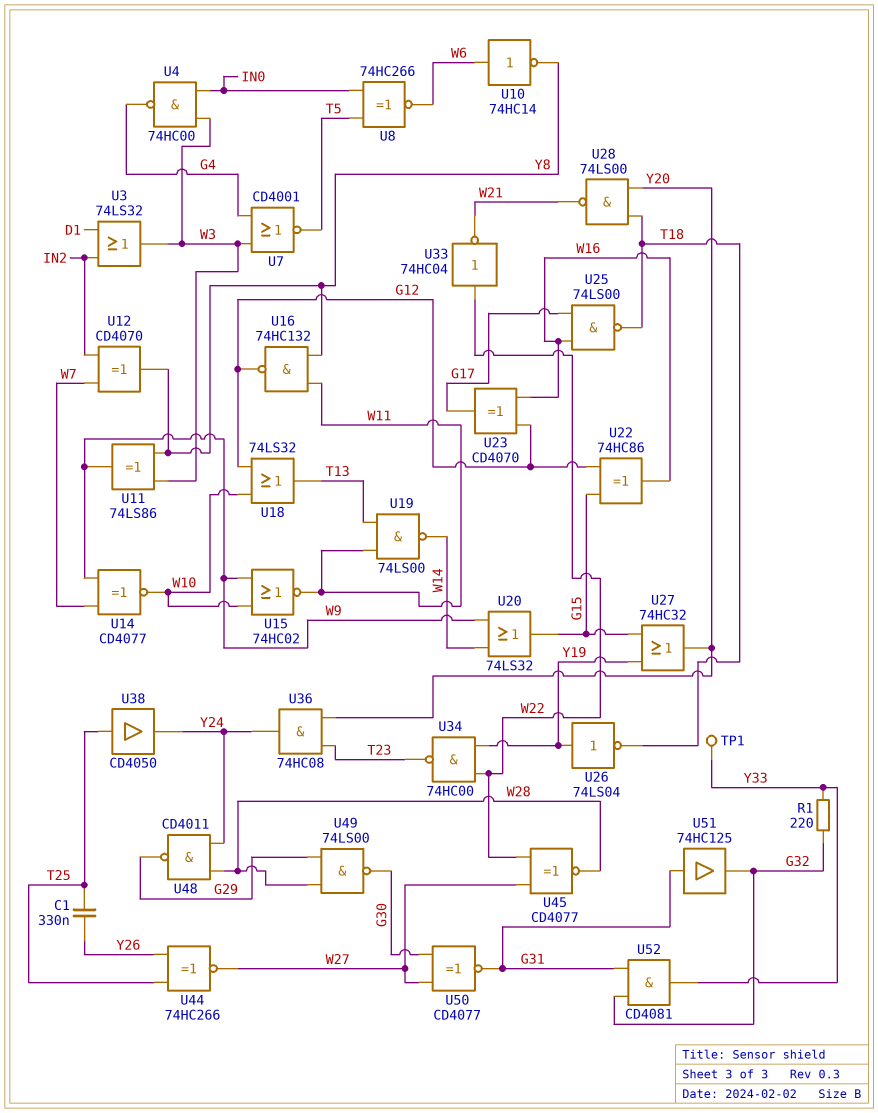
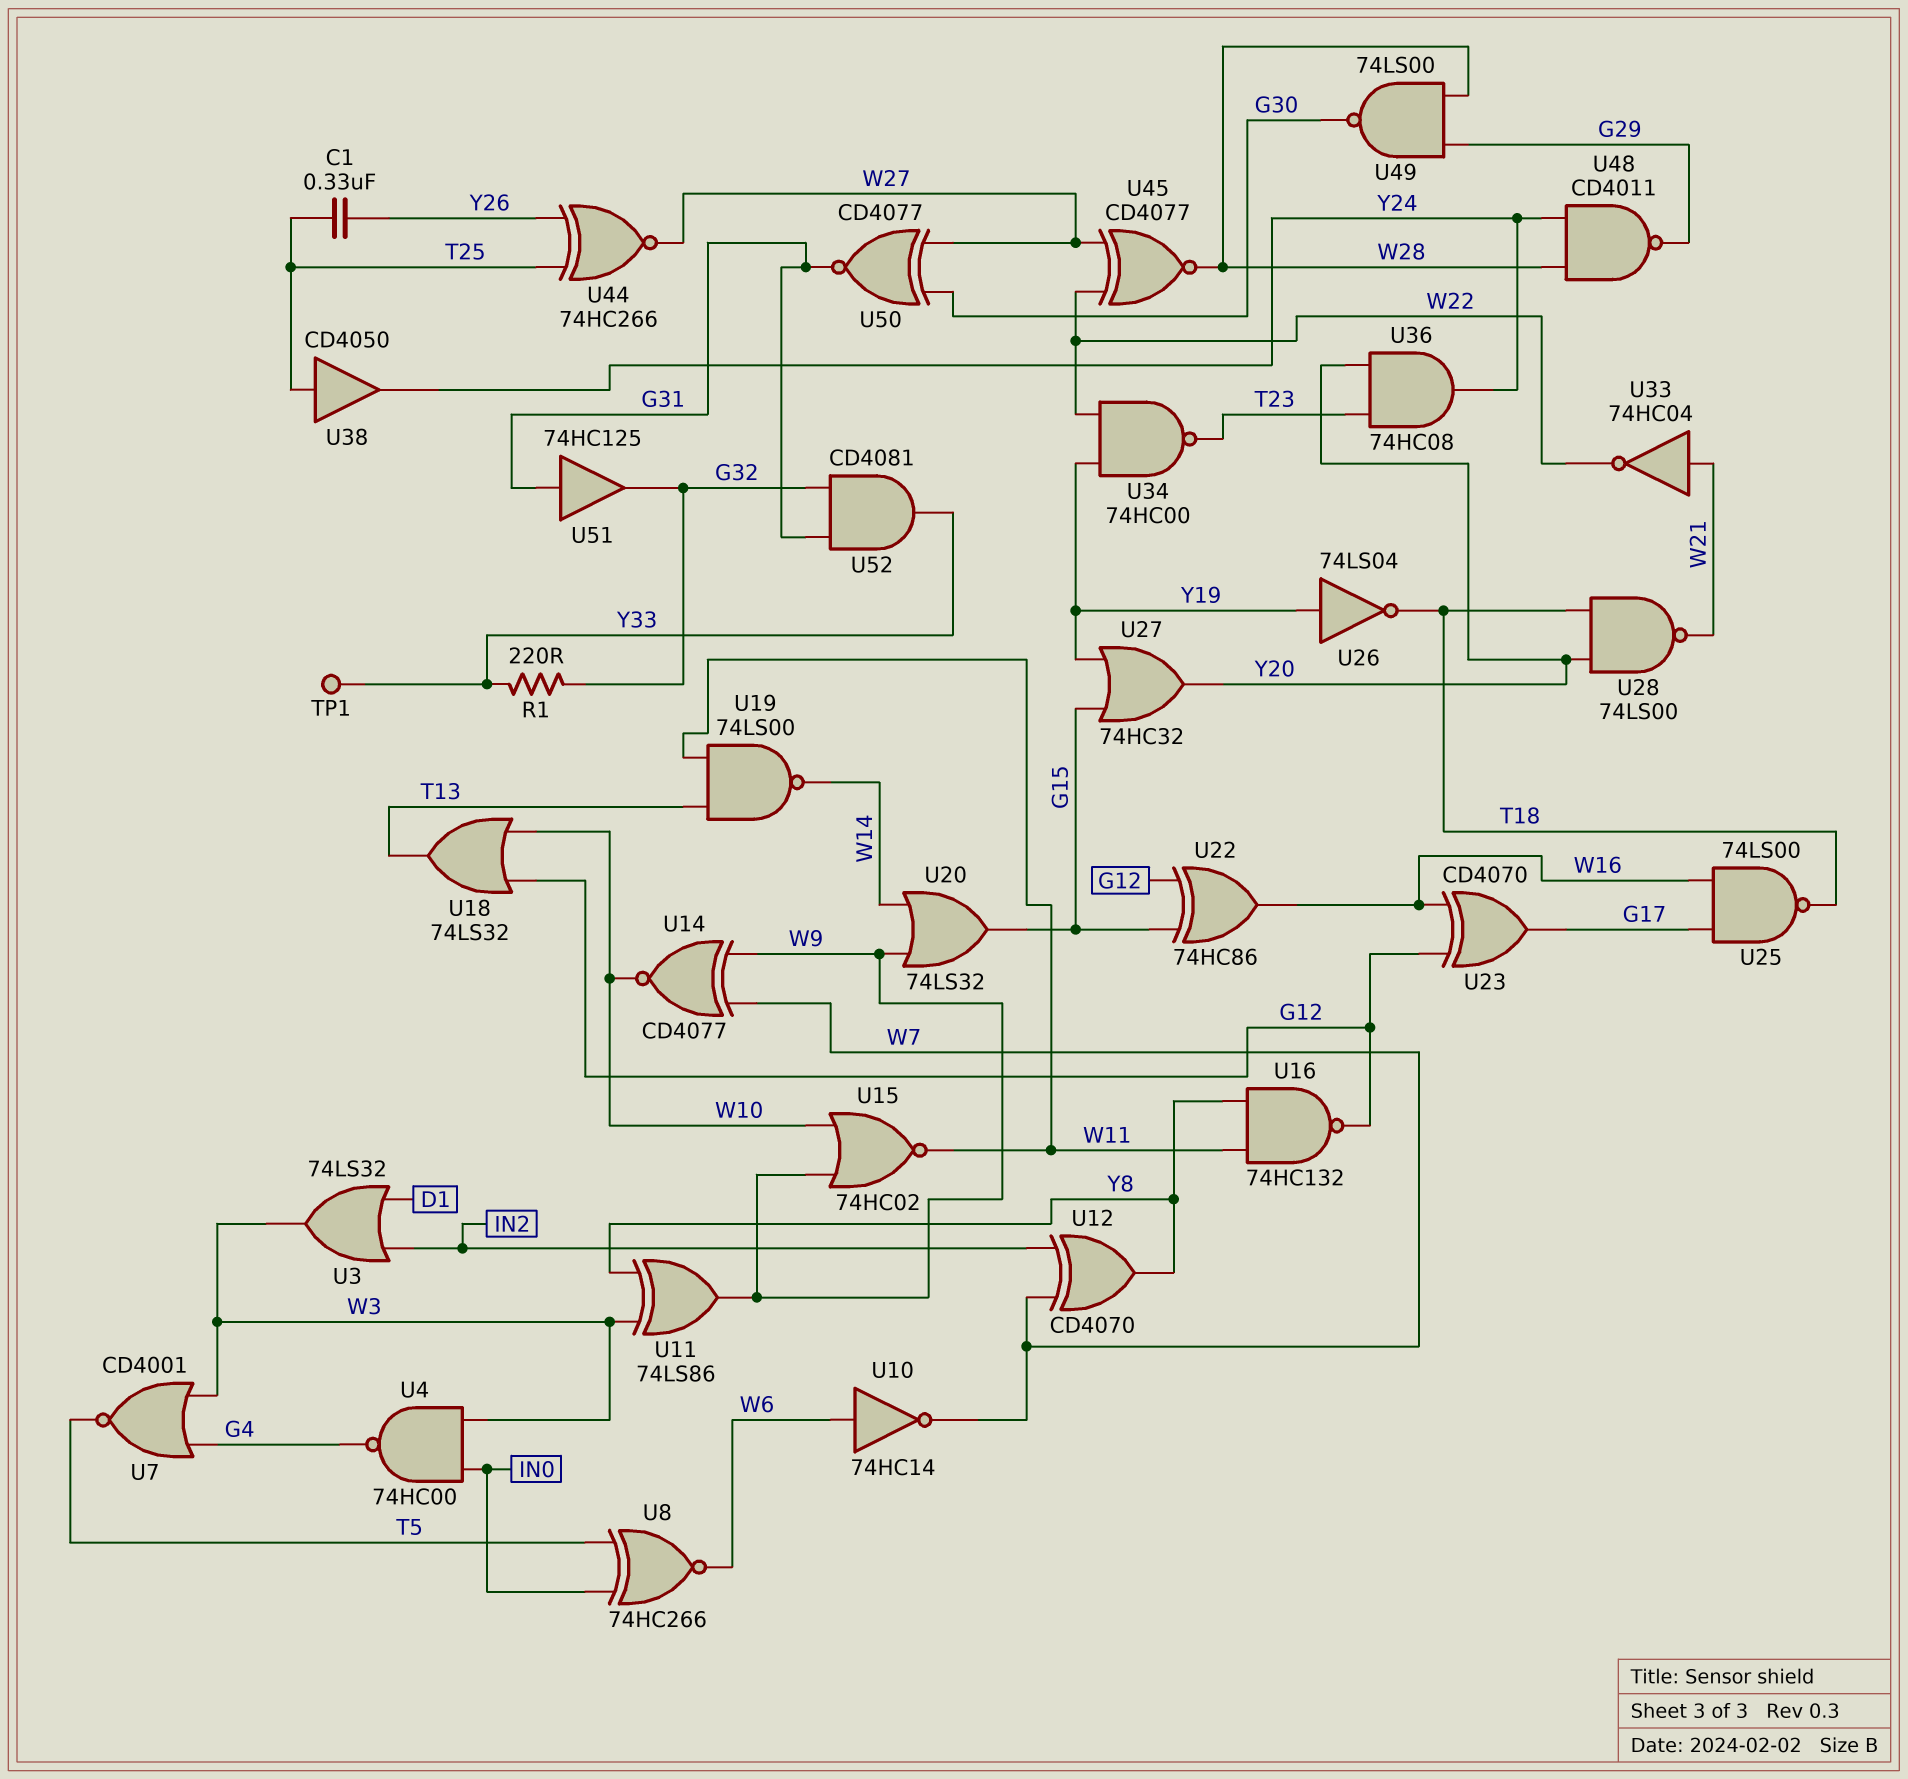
U10: NOT 74HC14 (in W6, out Y8) -> NOT 74HC14 (in W6, out W7)
U33: NOT 74HC04 (in W22, out W21) -> NOT 74HC04 (in W21, out W22)

